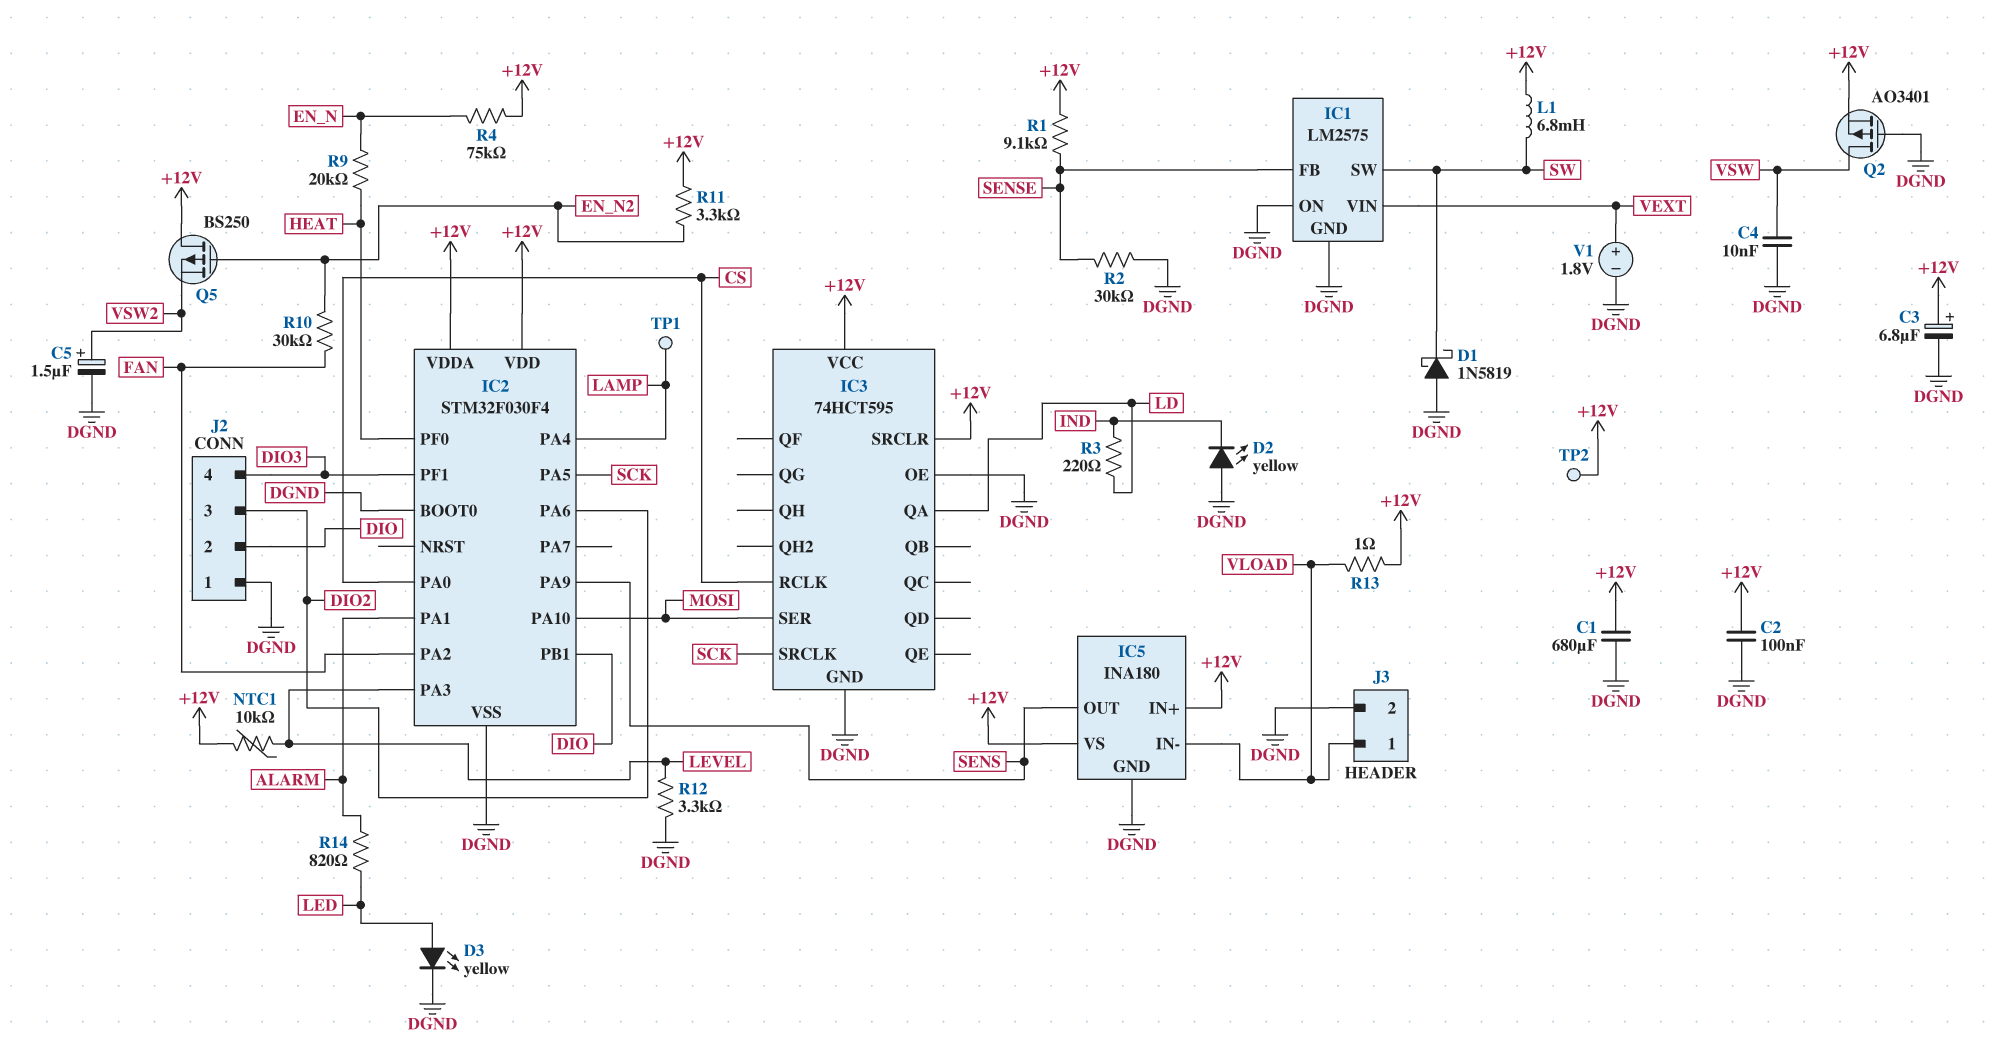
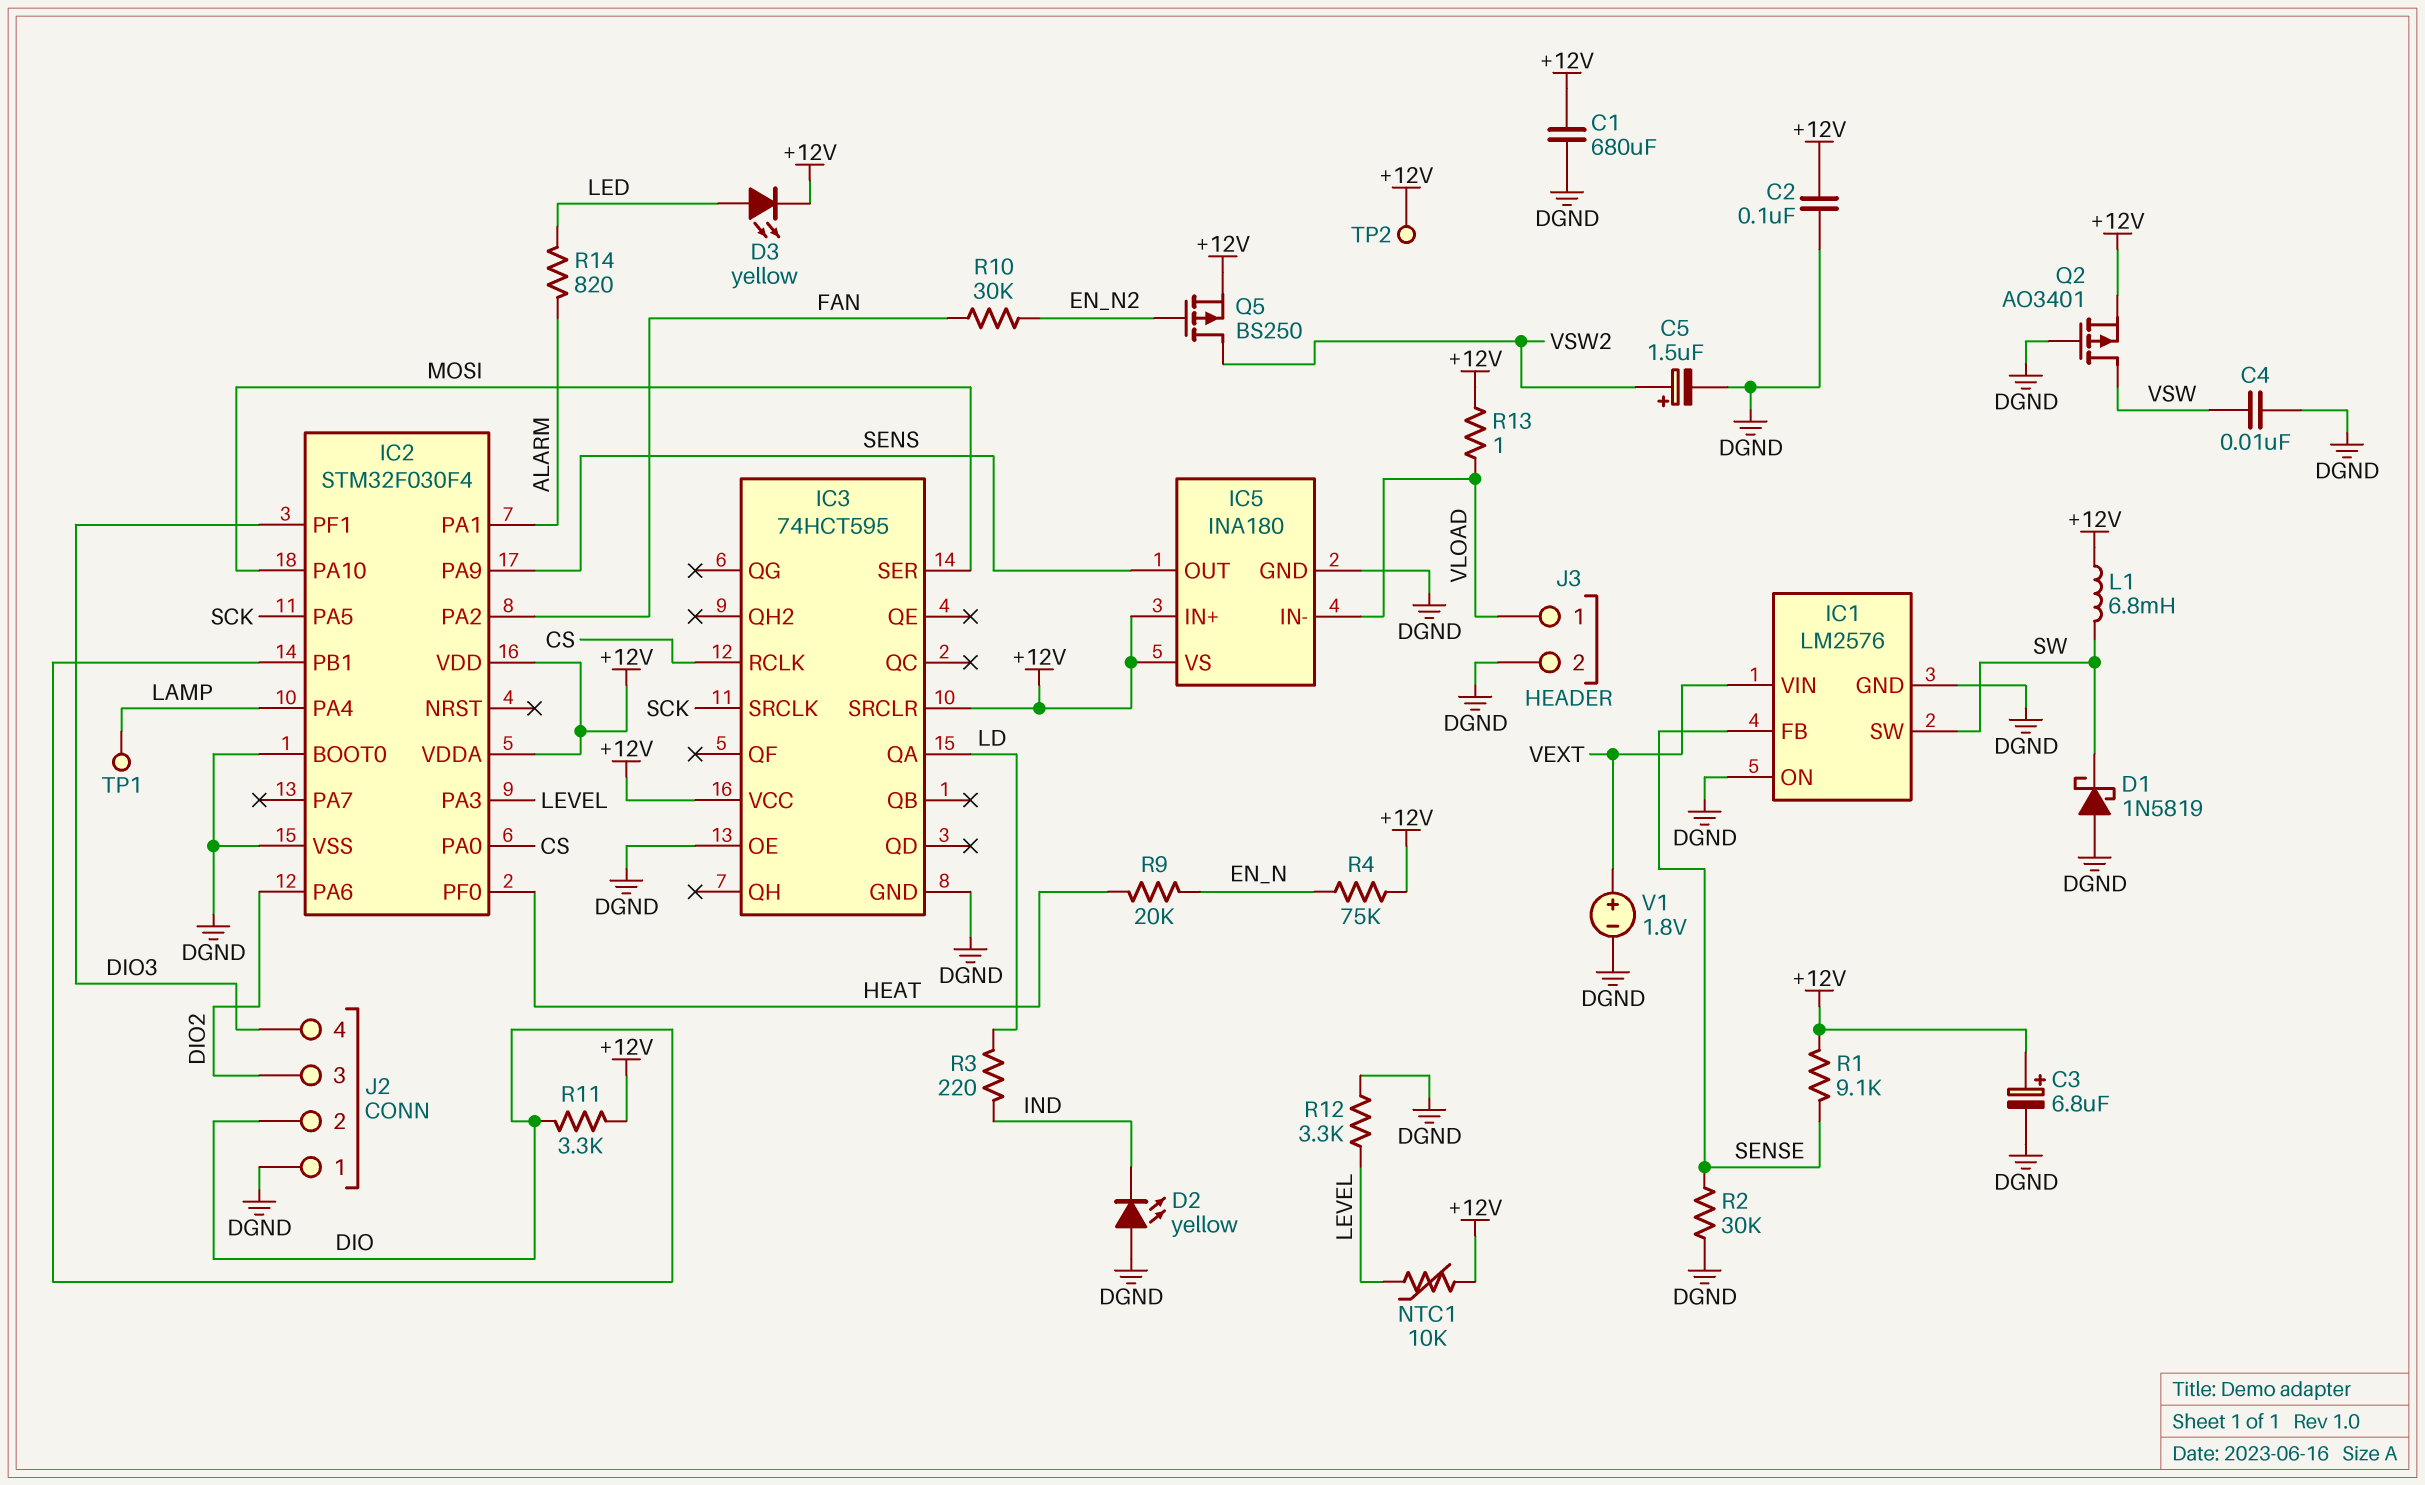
D3: LED yellow (A LED, K DGND) -> LED yellow (A LED, K +12V)
IC1: LM2575 -> LM2576
Q5: PMOS BS250 (G EN_N2, D +12V, S VSW2) -> PMOS BS250 (G EN_N2, D VSW2, S +12V)
R11: 3.3k (+12V, EN_N2) -> 3.3k (+12V, DIO)

